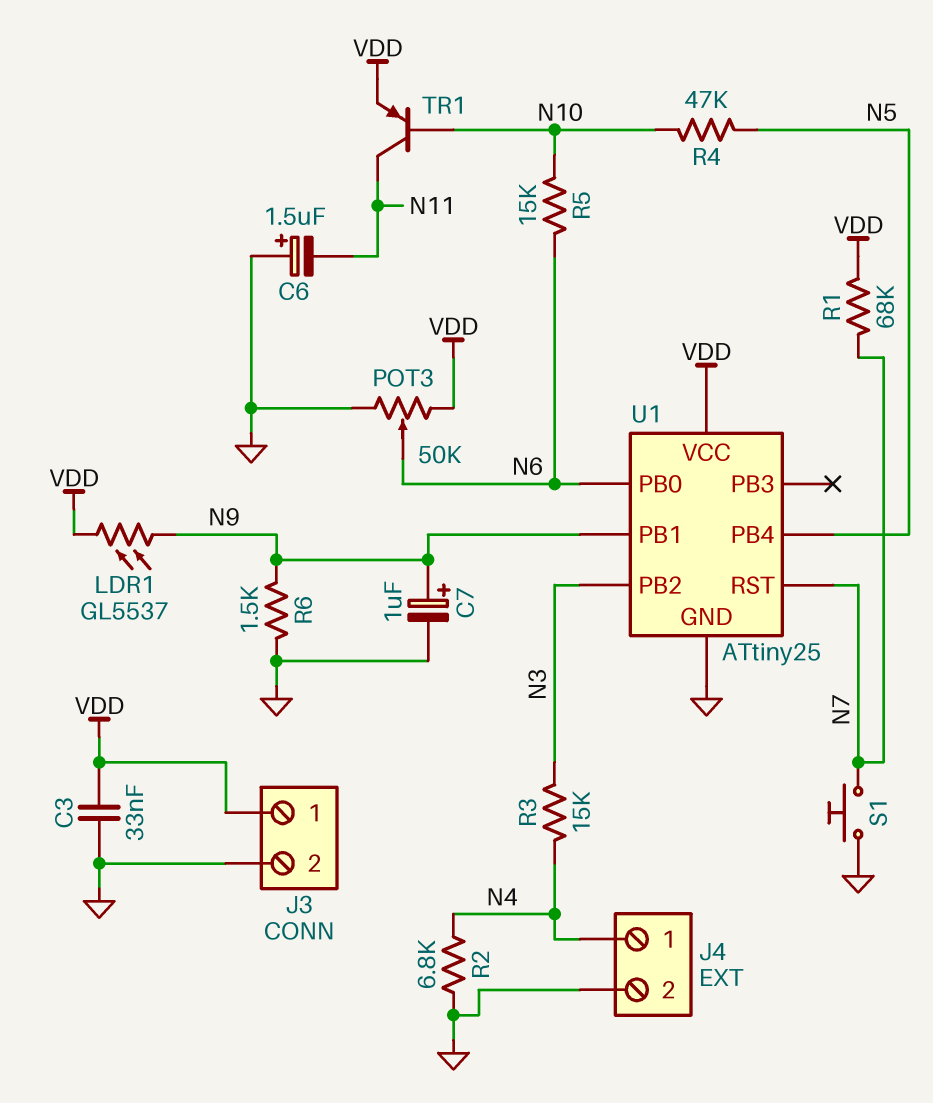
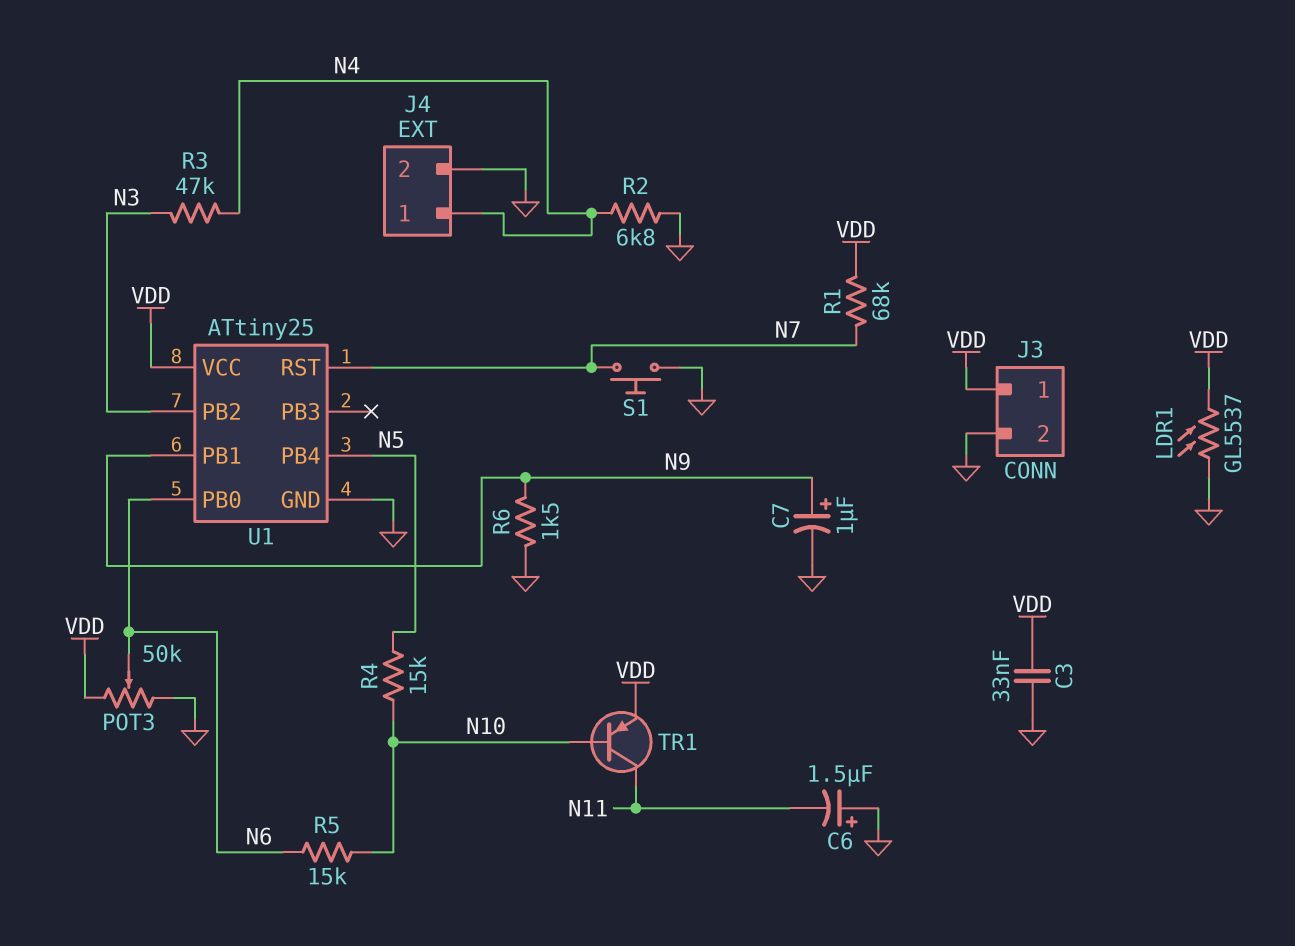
LDR1: GL5537 (N9, VDD) -> GL5537 (GND, VDD)
R3: 15k (N3, N4) -> 47k (N3, N4)
R4: 47k (N5, N10) -> 15k (N5, N10)

